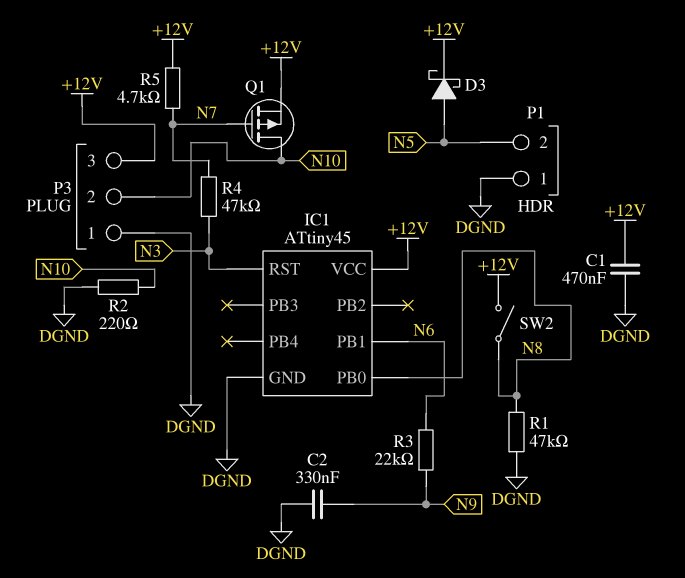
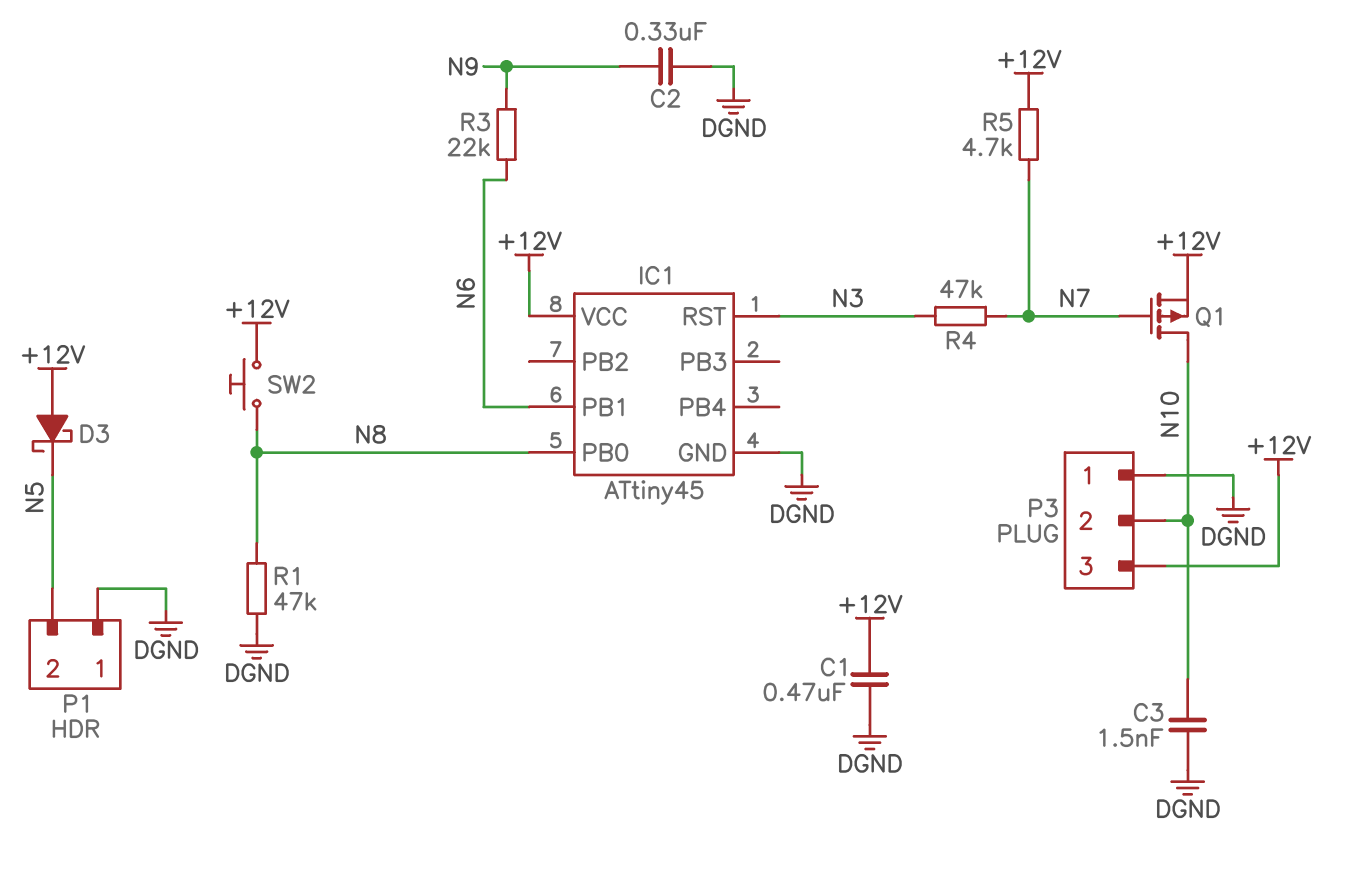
C3: none -> 1.5nF (DGND, N10)
D3: schottky (A N5, K +12V) -> schottky (A +12V, K N5)
R2: 220 (DGND, N10) -> none
SW2: switch (+12V, N8) -> button (+12V, N8)

